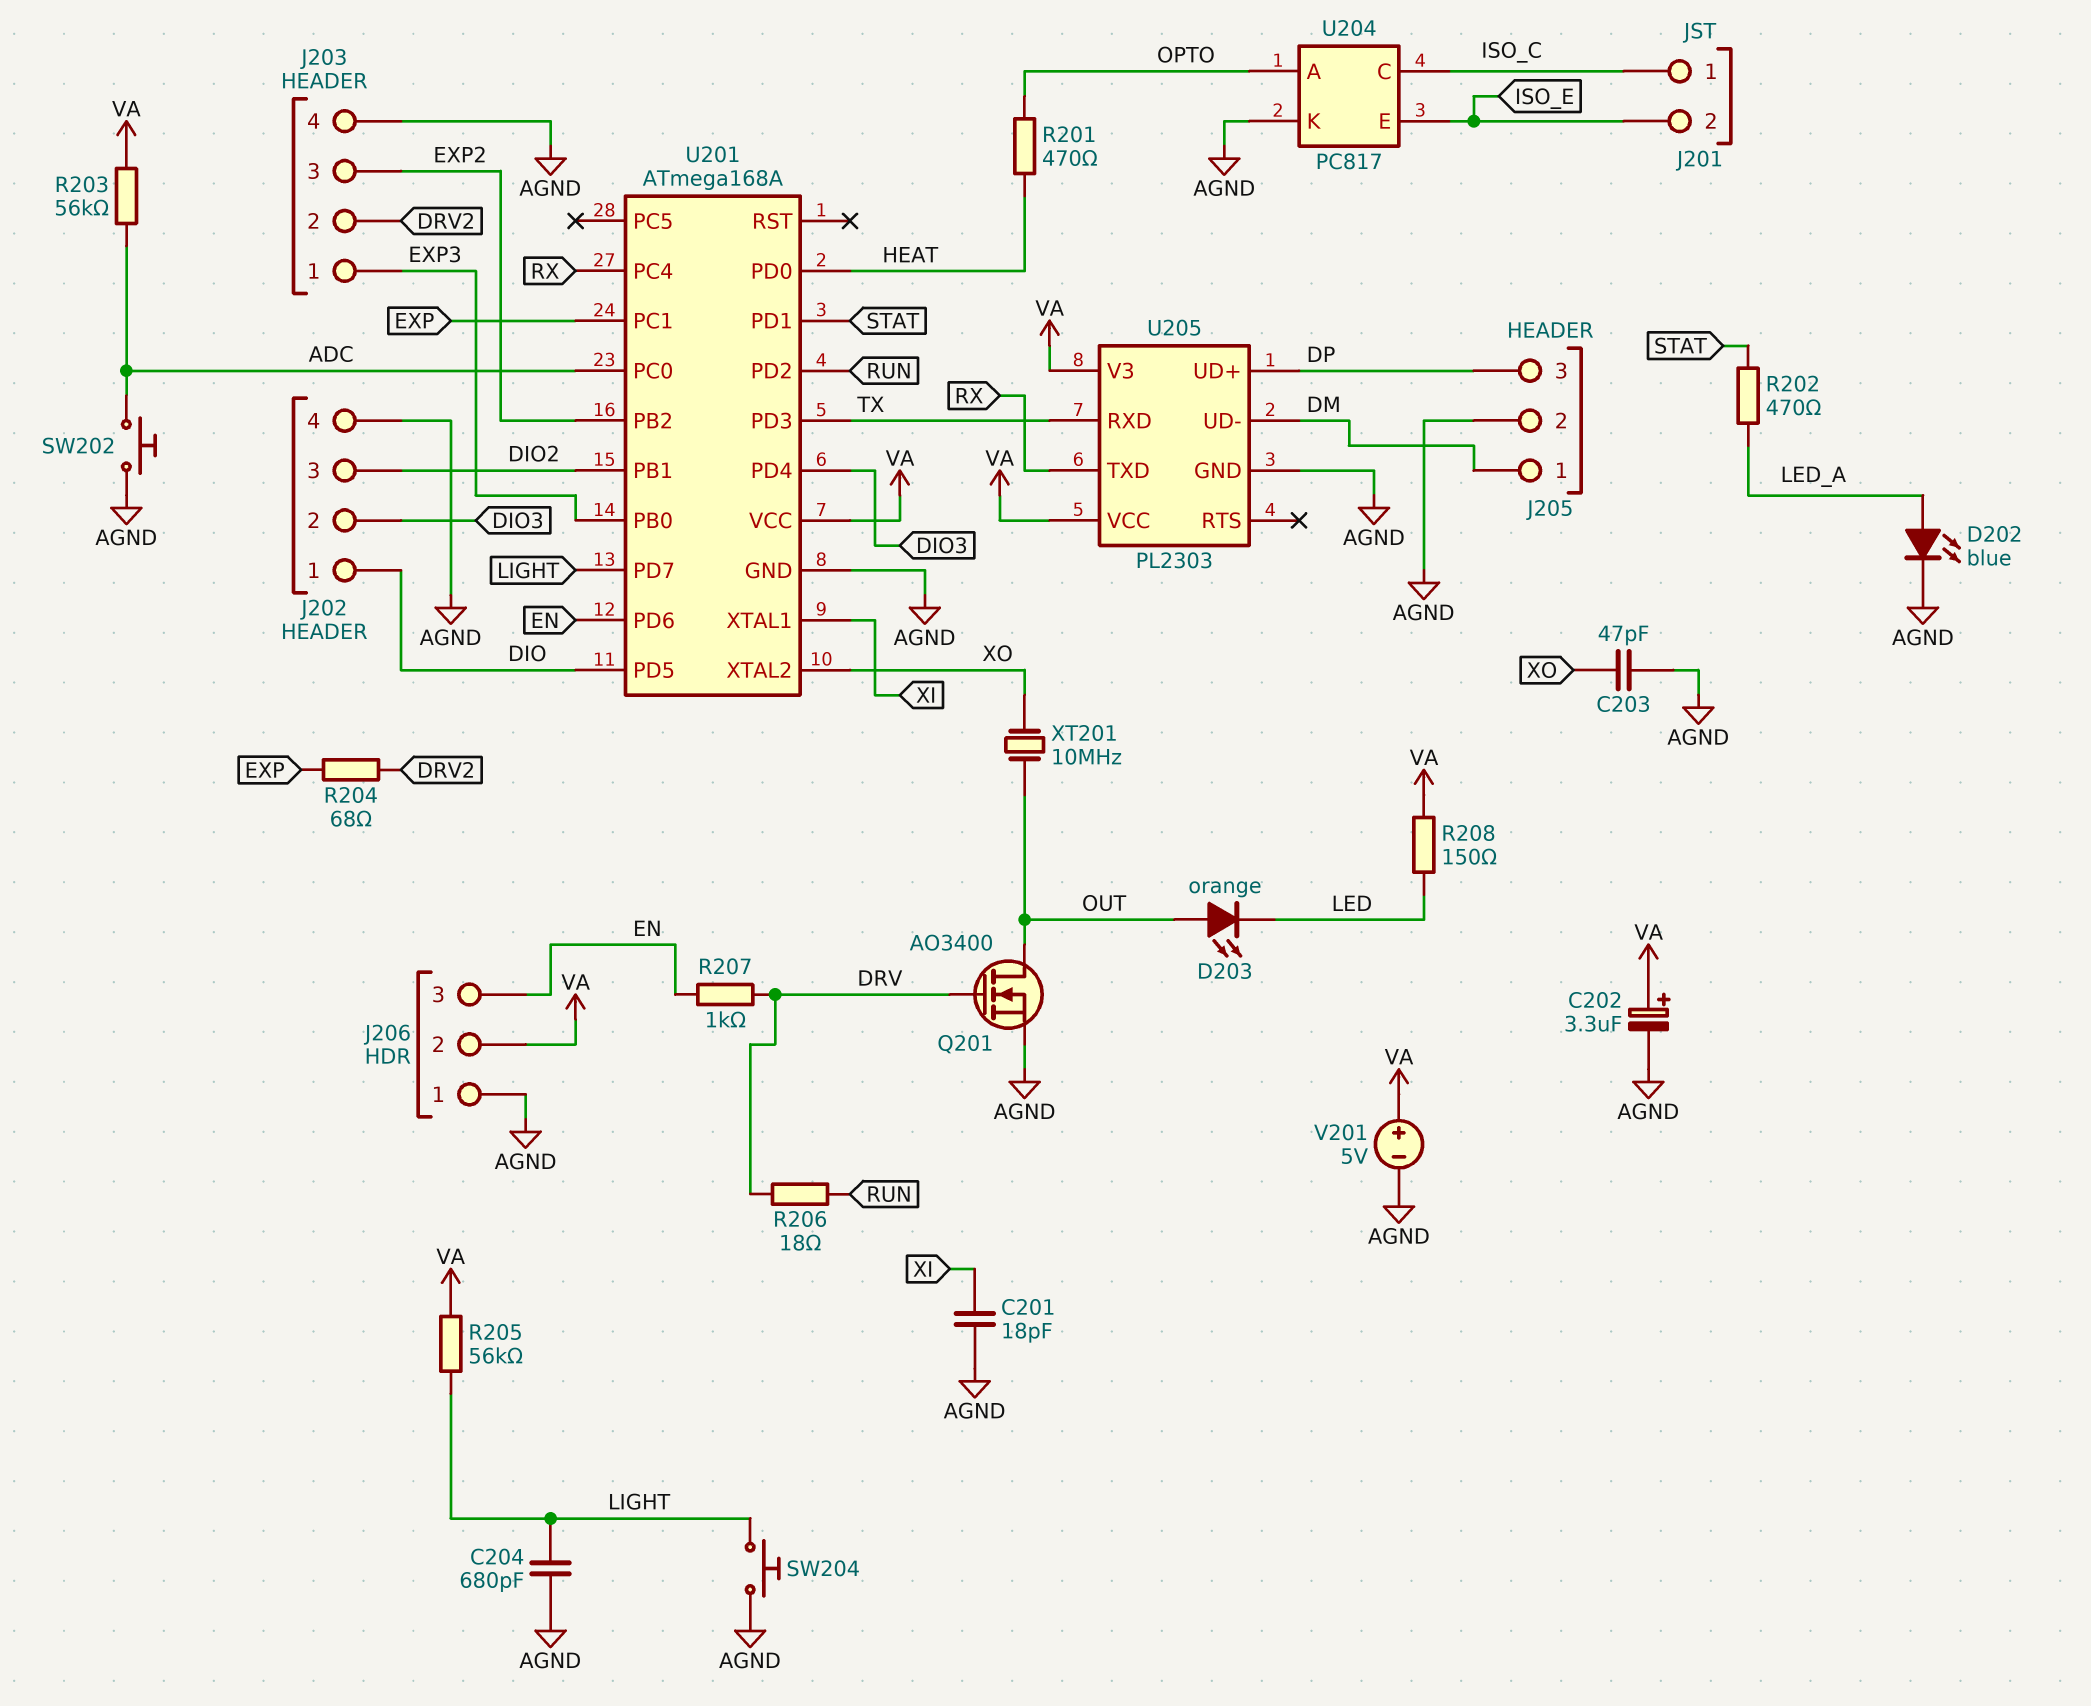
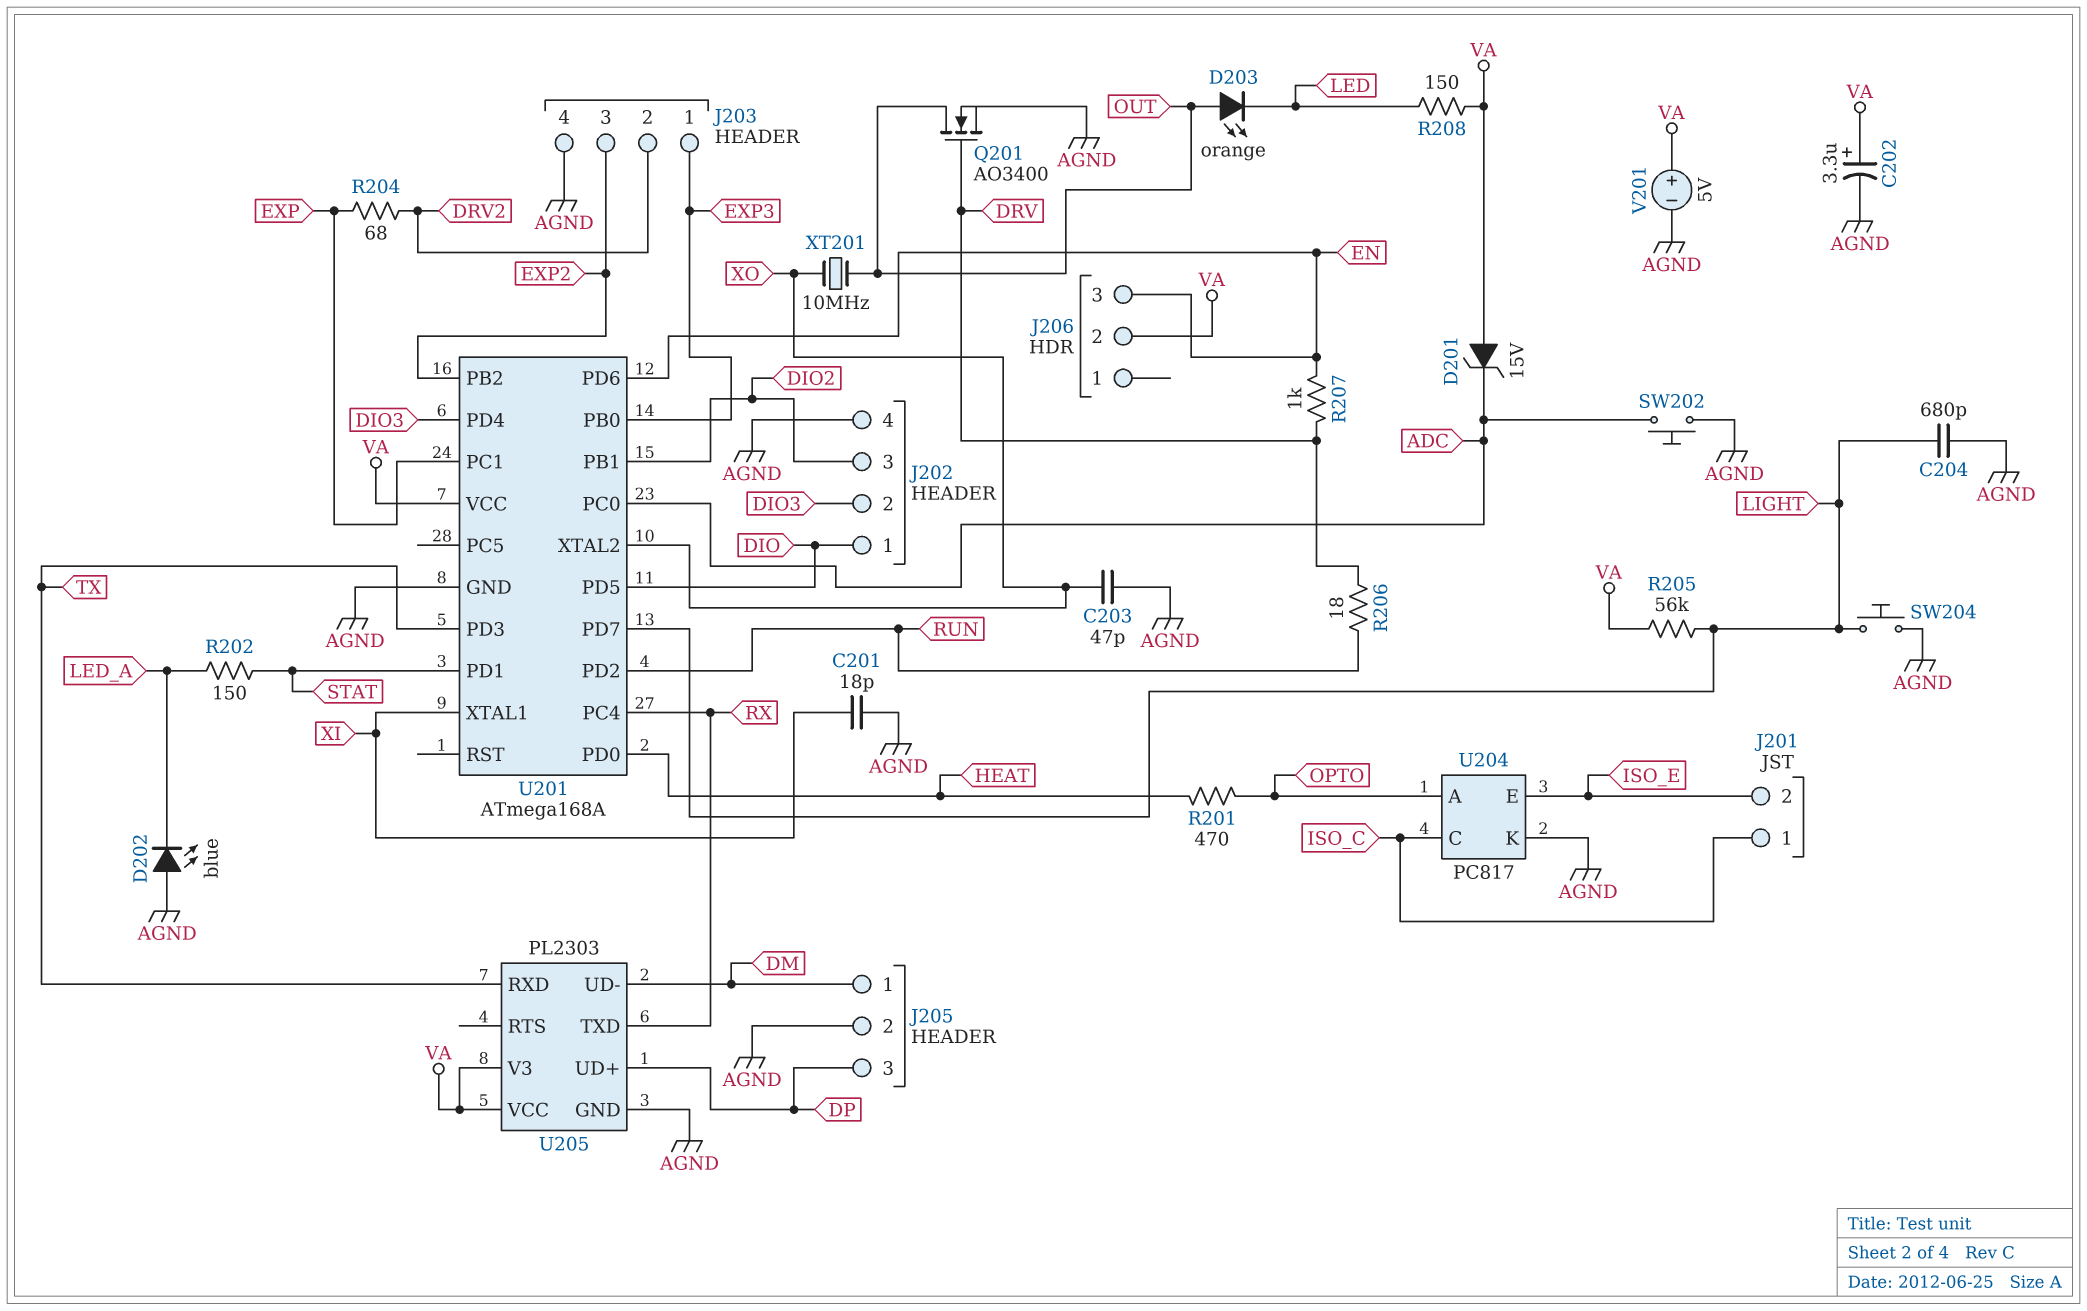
D201: none -> zener 15V (A VA, K ADC)
D202: LED blue (A LED_A, K AGND) -> LED blue (A AGND, K LED_A)
J206 pin 1: AGND -> none
R202: 470 (LED_A, STAT) -> 150 (LED_A, STAT)
R203: 56k (ADC, VA) -> none

